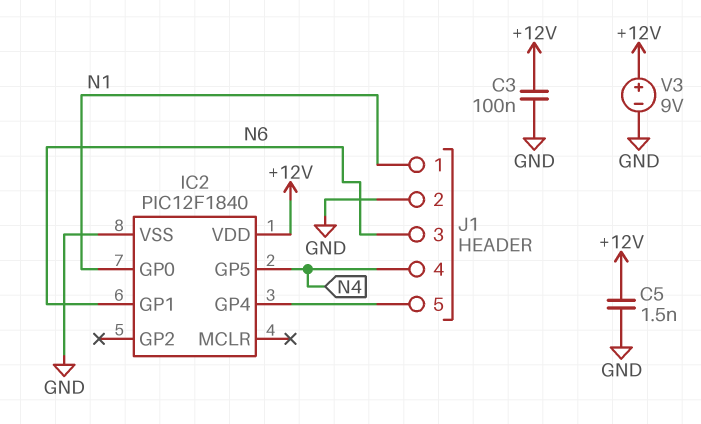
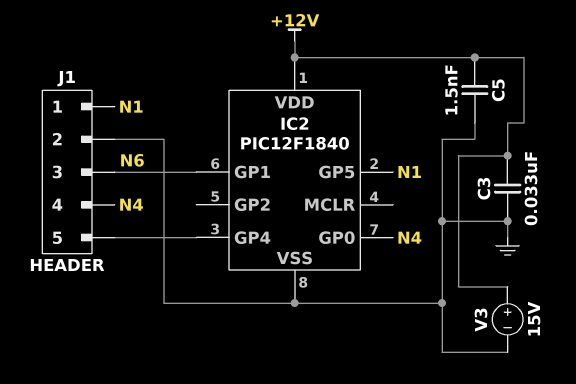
C3: 100nF (+12V, GND) -> 33nF (+12V, GND)
IC2 pin GP0: N1 -> N4
IC2 pin GP5: N4 -> N1
V3: 9V (plus +12V, minus GND) -> 15V (plus +12V, minus GND)

